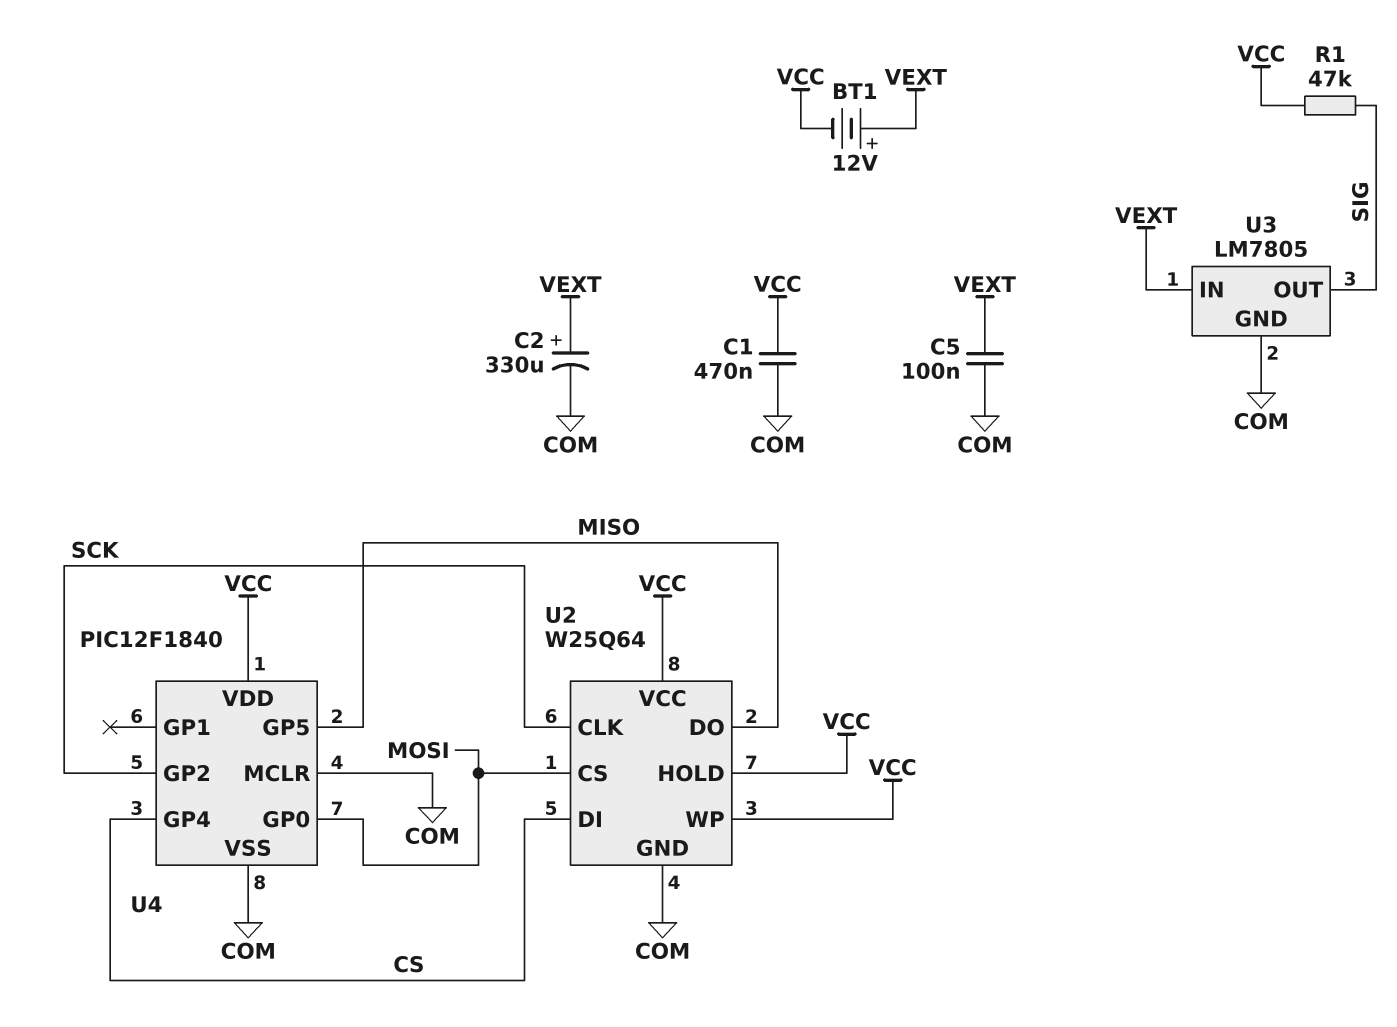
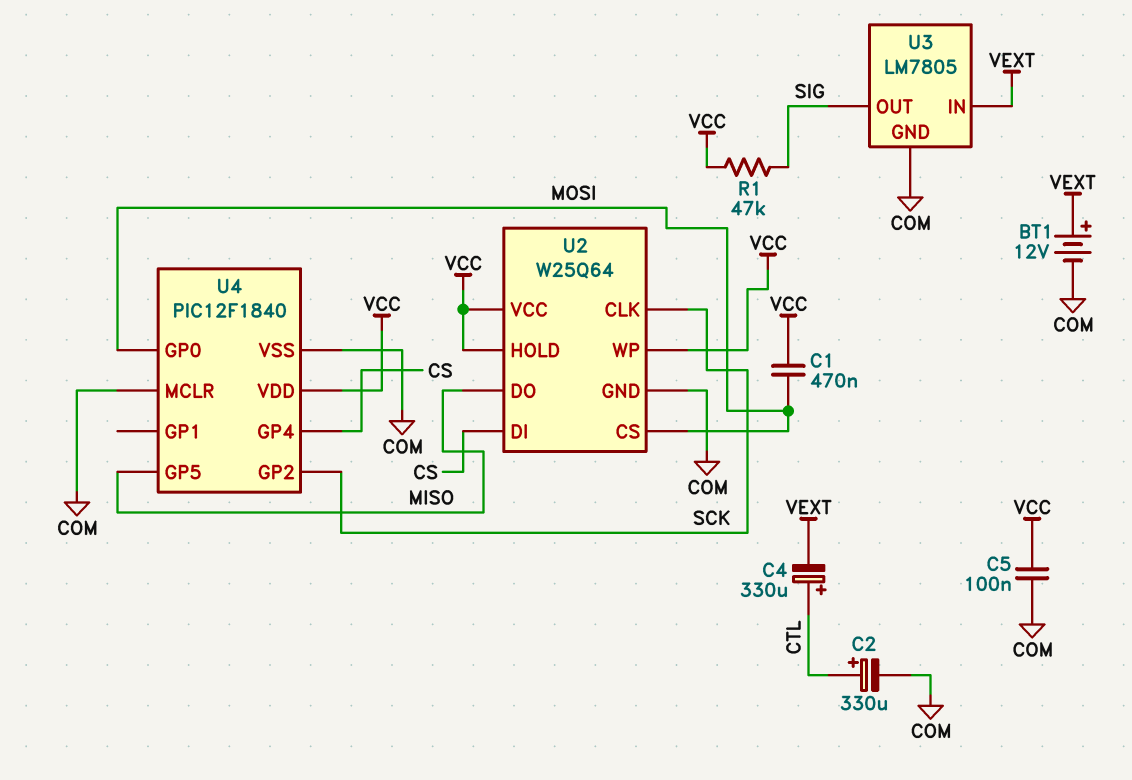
BT1: 12V (plus VEXT, minus VCC) -> 12V (plus VEXT, minus COM)
C1: 470nF (COM, VCC) -> 470nF (MOSI, VCC)
C2: 330uF (plus VEXT, minus COM) -> 330uF (plus CTL, minus COM)
C4: none -> 330uF (plus CTL, minus VEXT)
C5: 100nF (COM, VEXT) -> 100nF (COM, VCC)

